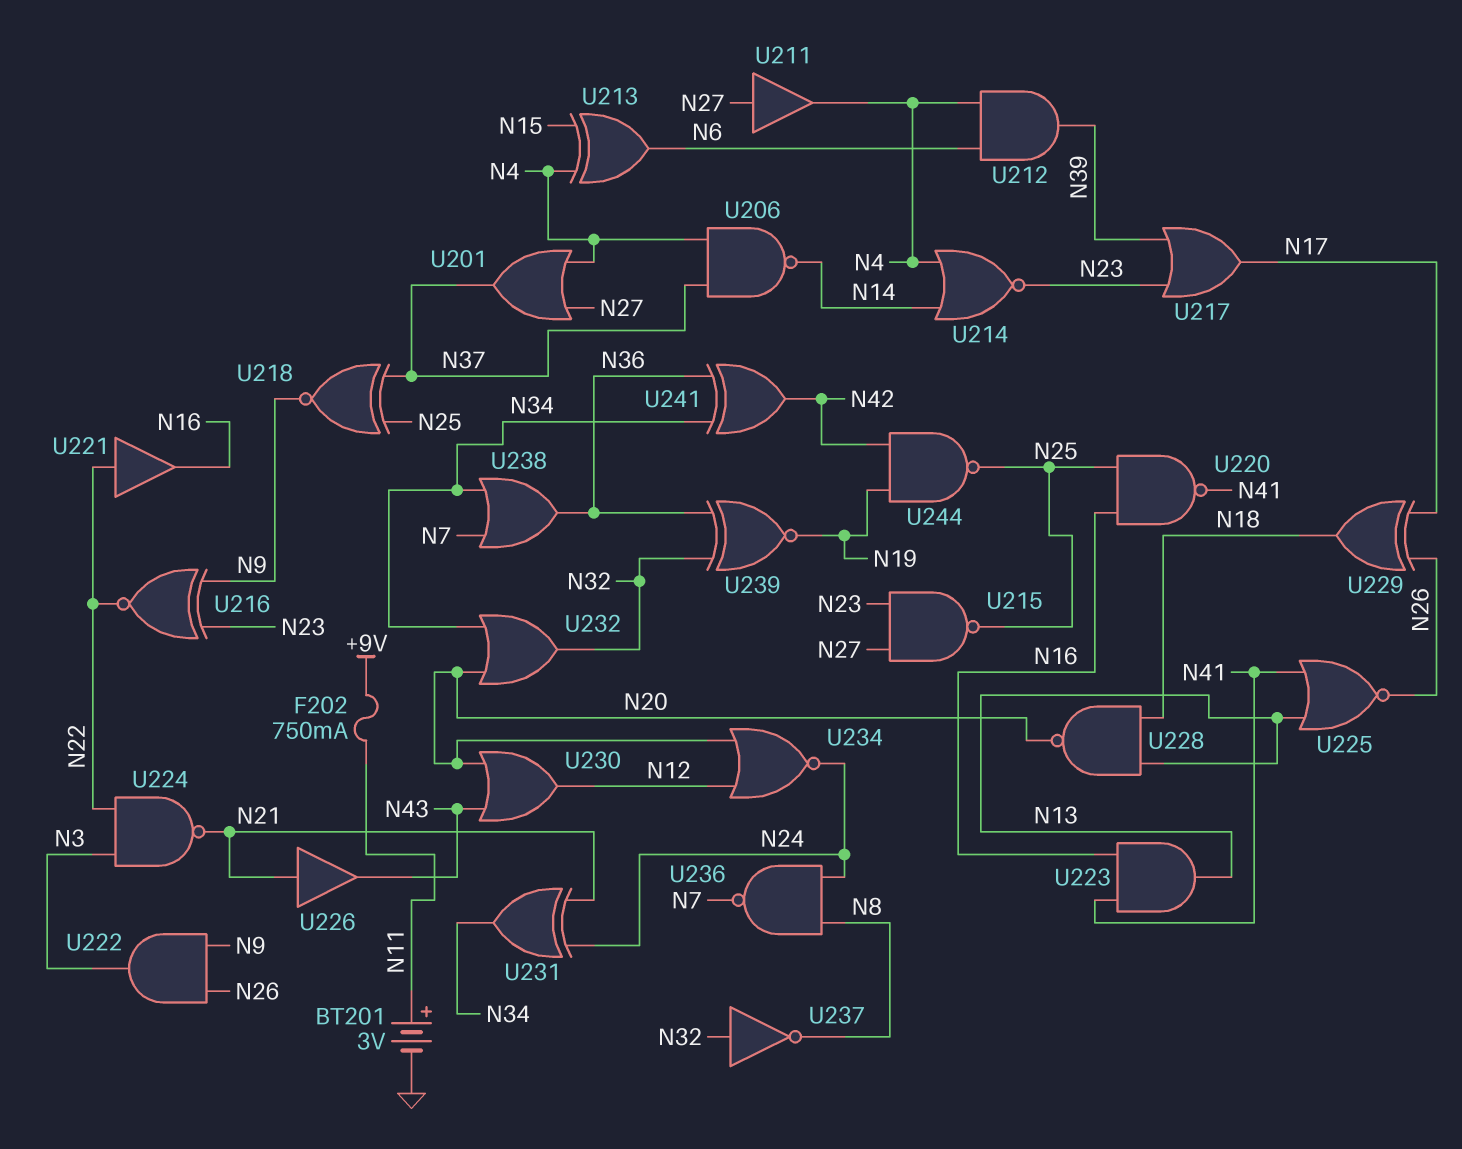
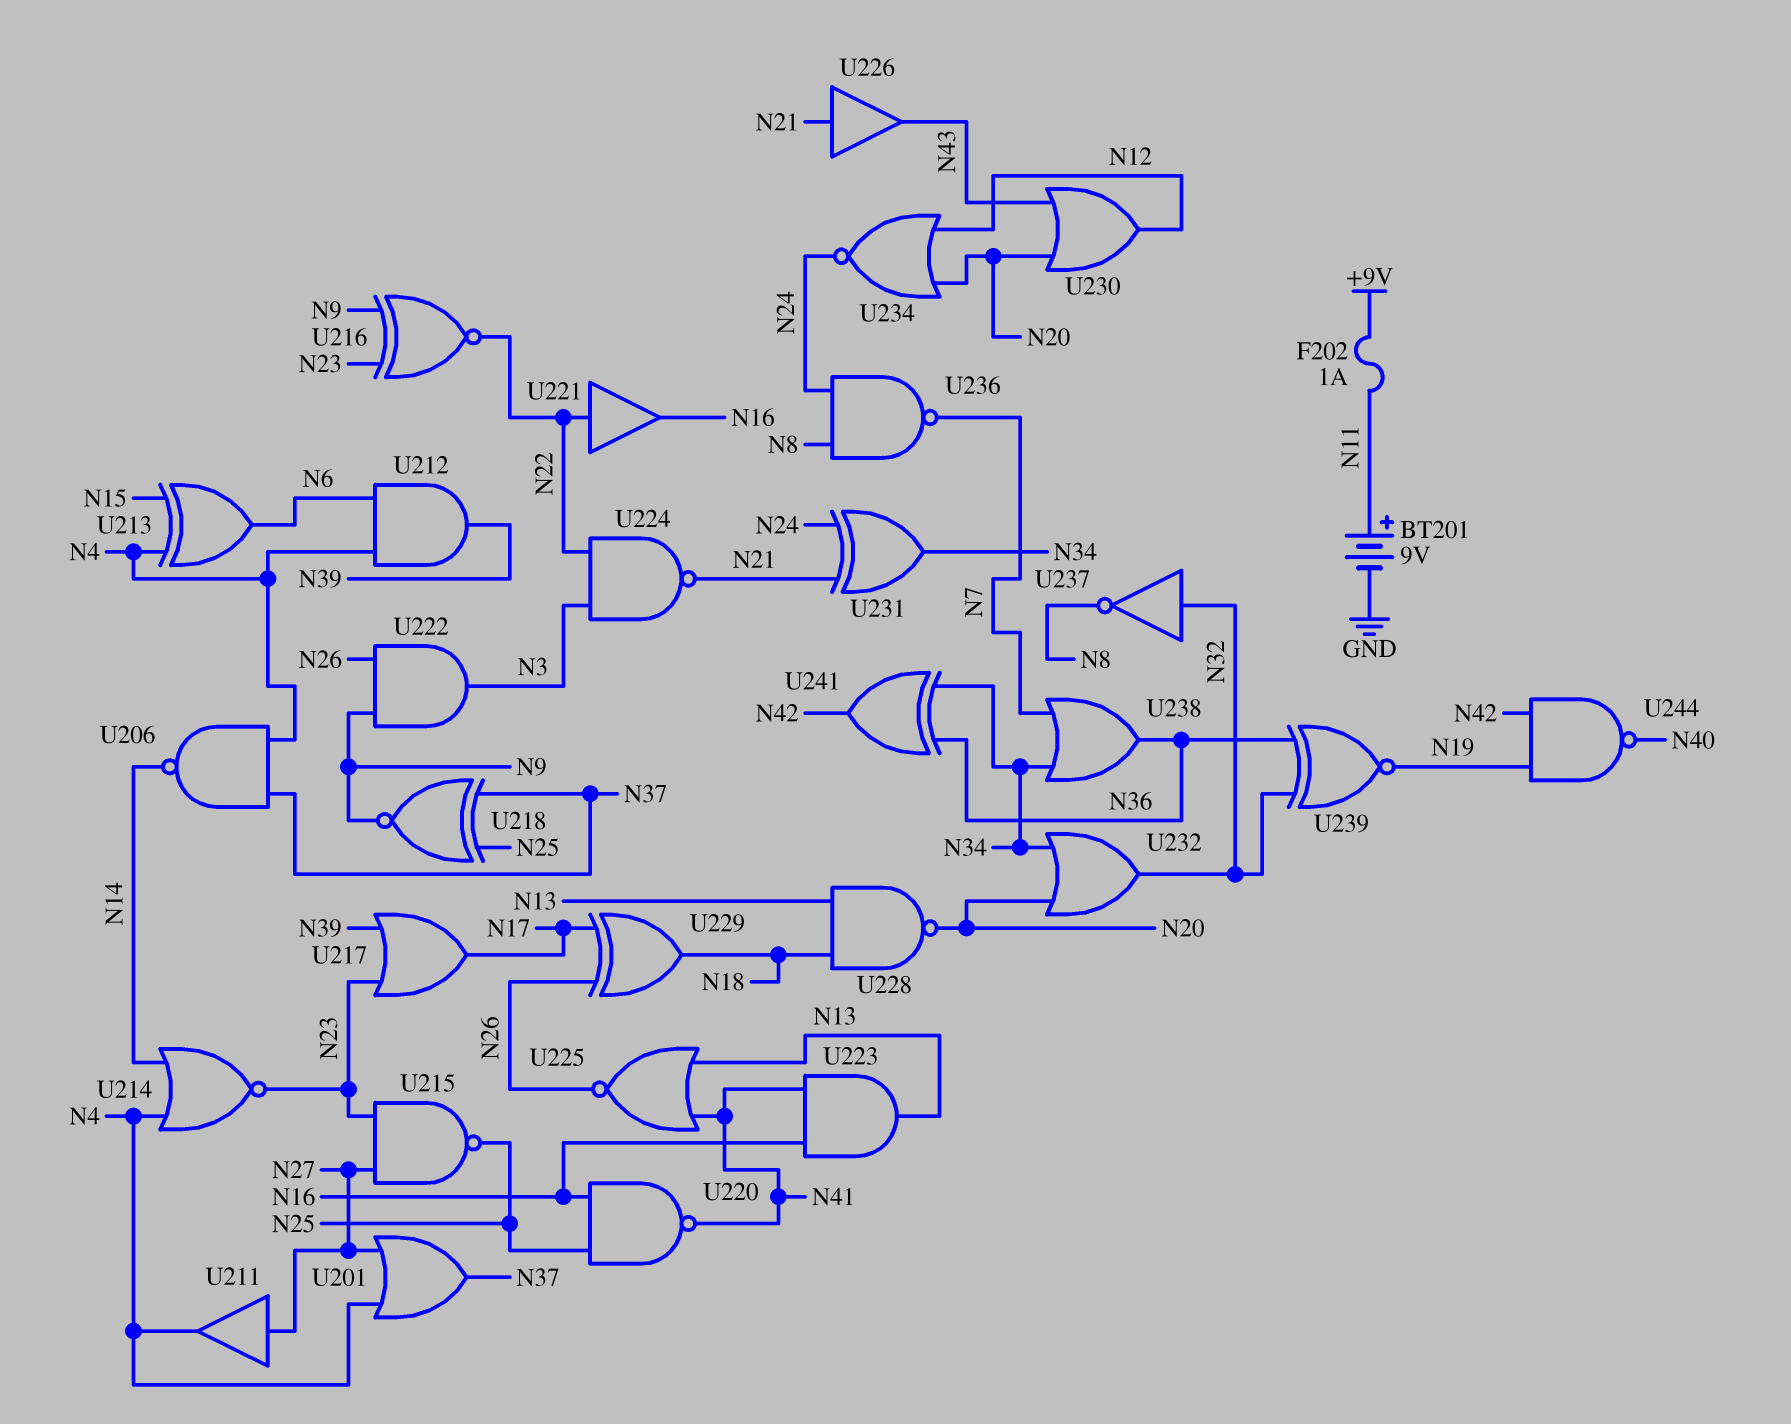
BT201: 3V (plus N11, minus GND) -> 9V (plus N11, minus GND)
F202: 750mA (+9V, N11) -> 1A (+9V, N11)
U244: NAND (in N19, in N42, out N25) -> NAND (in N19, in N42, out N40)

